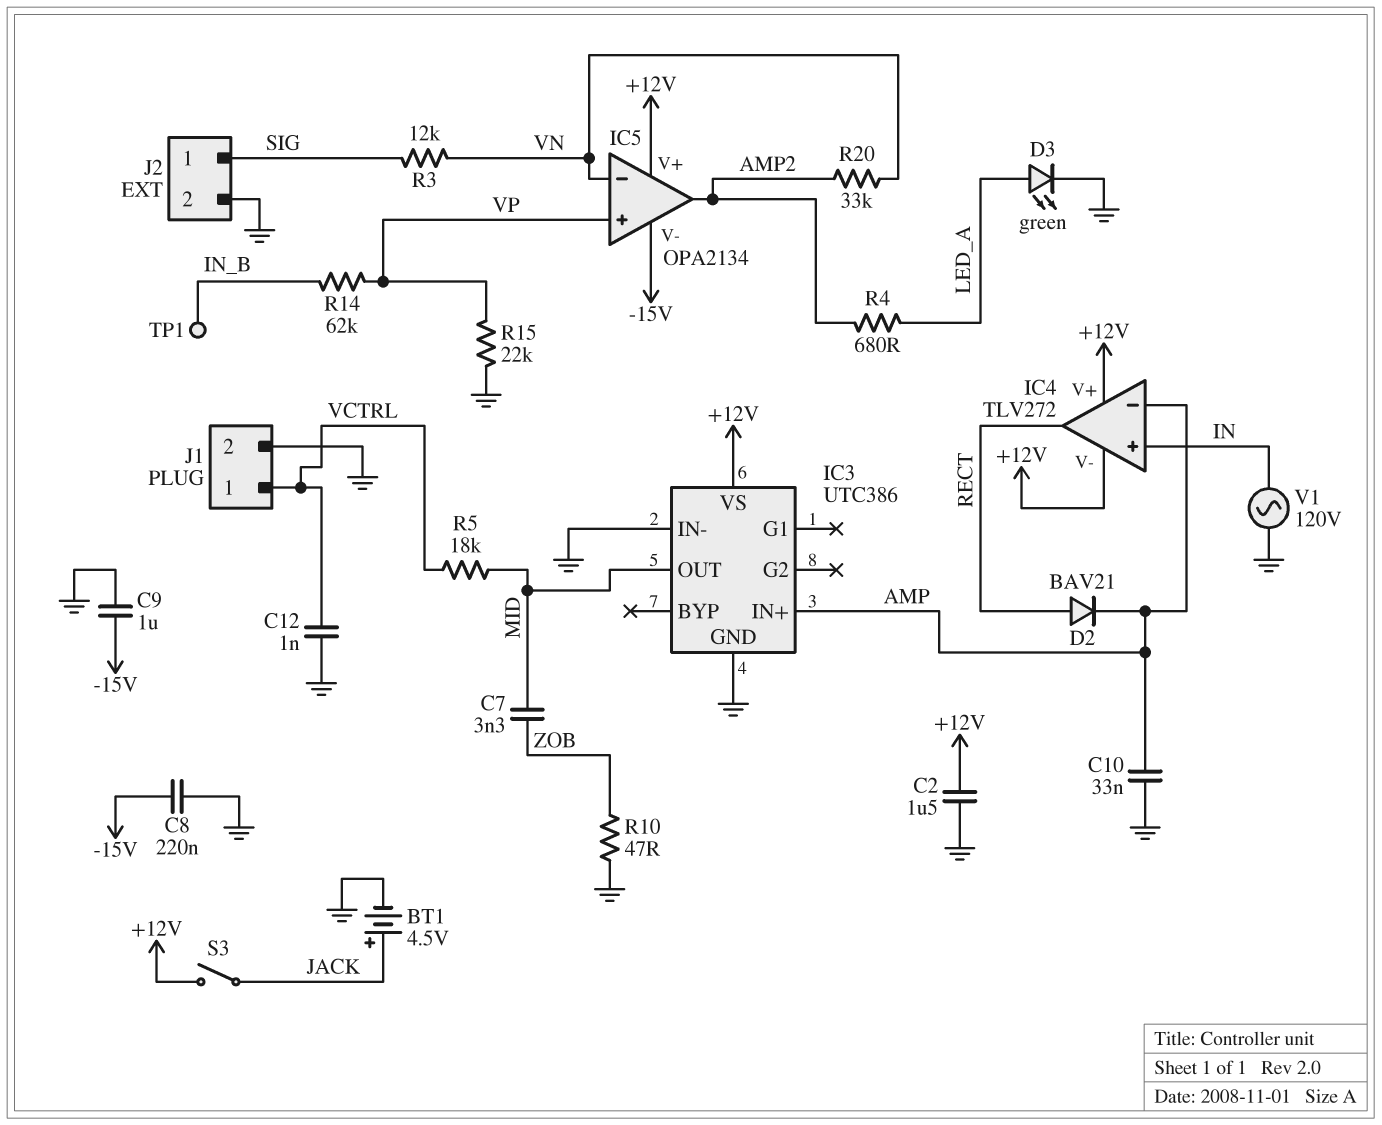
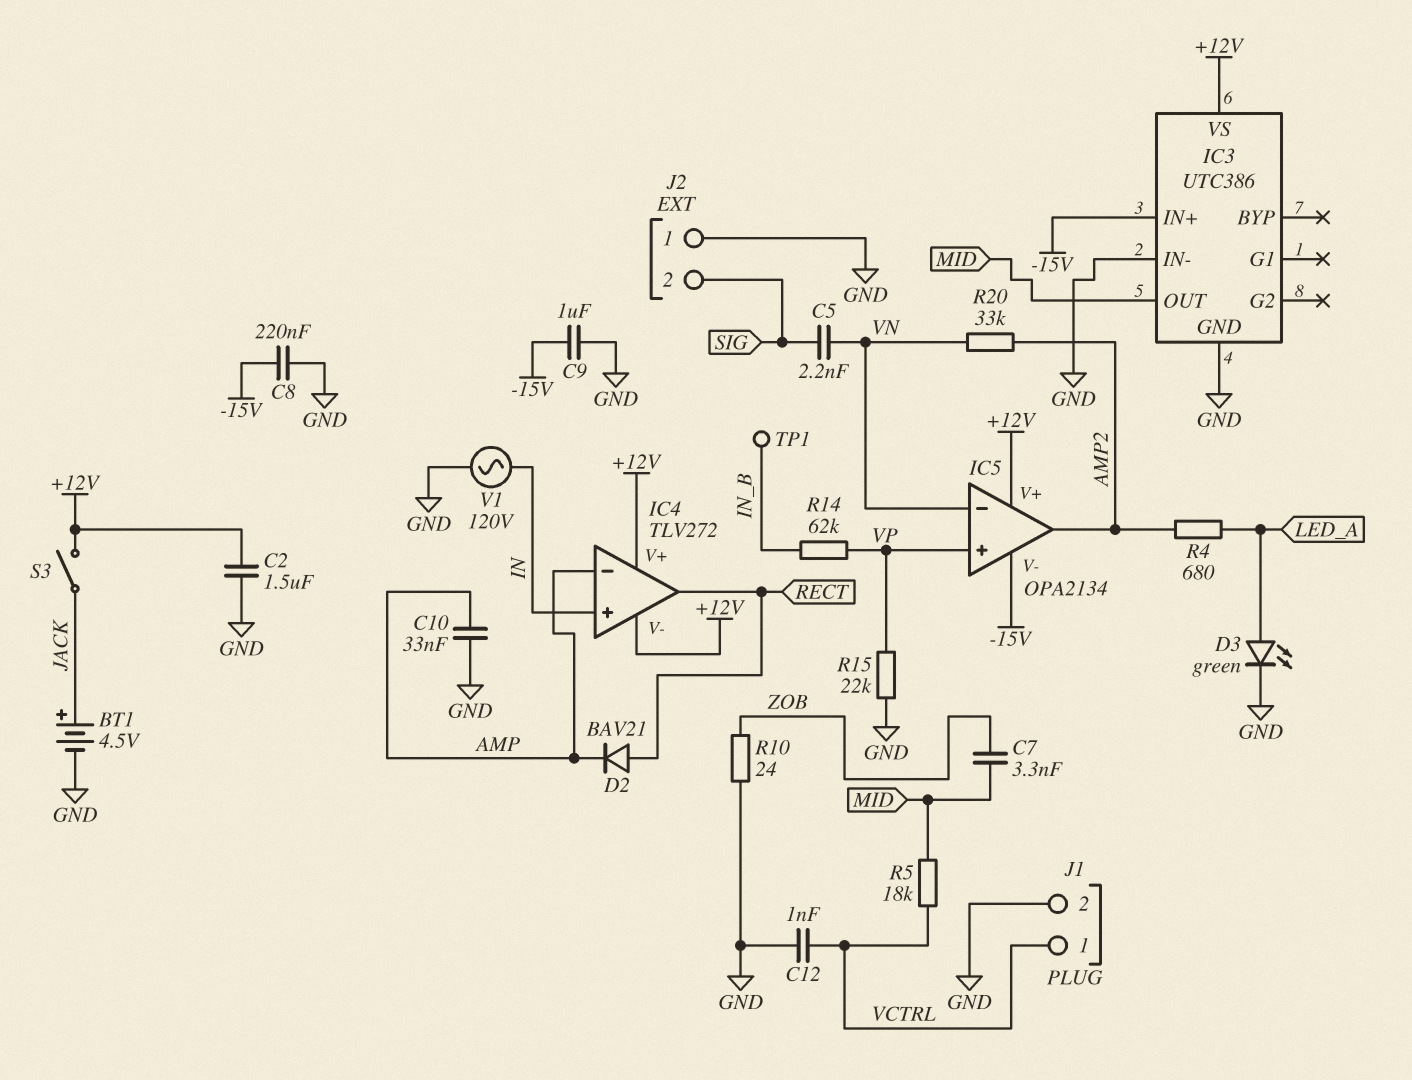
C5: none -> 2.2nF (SIG, VN)
IC3 pin IN+: AMP -> -15V
J2 pin 1: SIG -> GND
J2 pin 2: GND -> SIG
R3: 12k (SIG, VN) -> none
R10: 47 (GND, ZOB) -> 24 (GND, ZOB)

